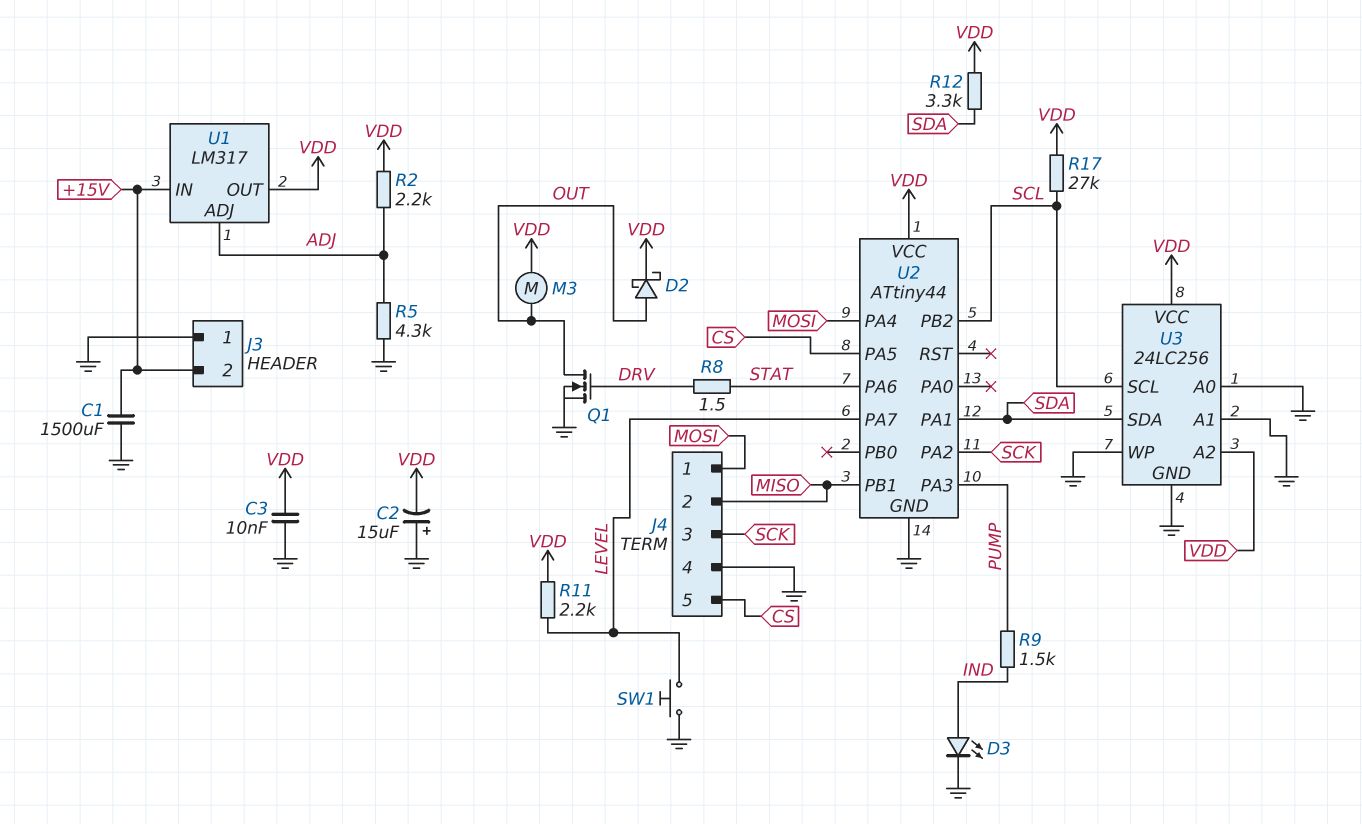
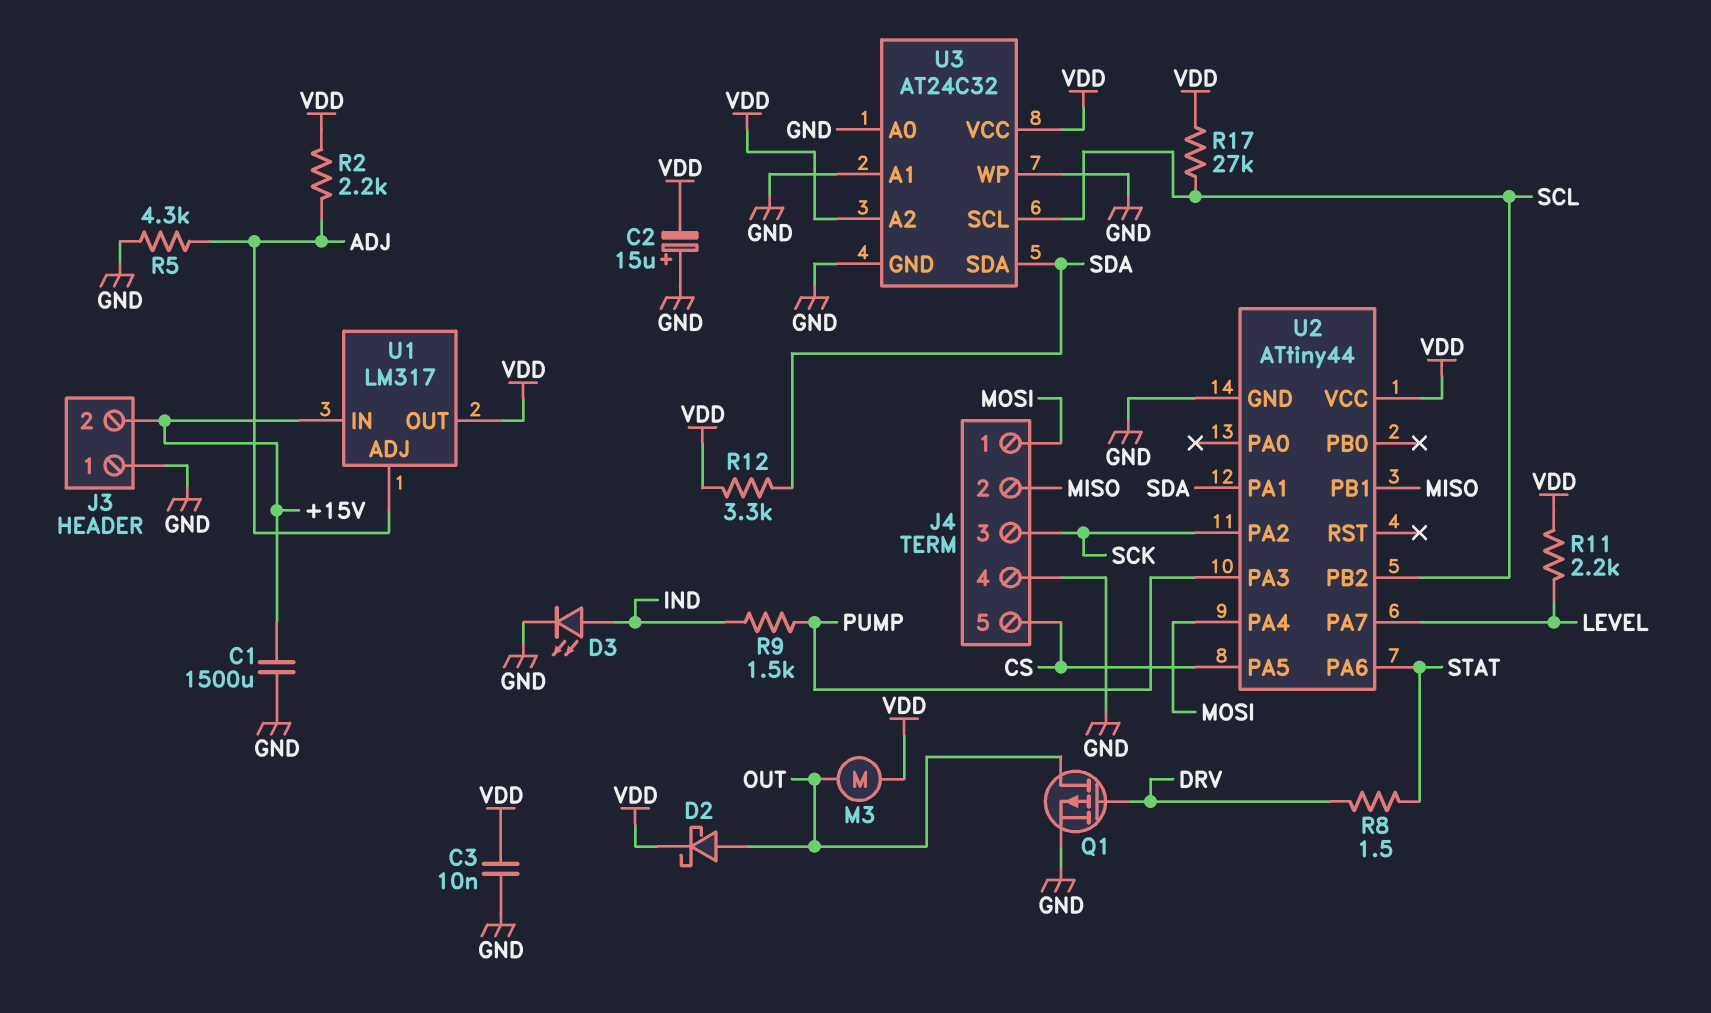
Q1: NMOS (G DRV, D OUT, S GND) -> PMOS (G DRV, D OUT, S GND)
SW1: button (GND, LEVEL) -> none
U3: 24LC256 -> AT24C32

